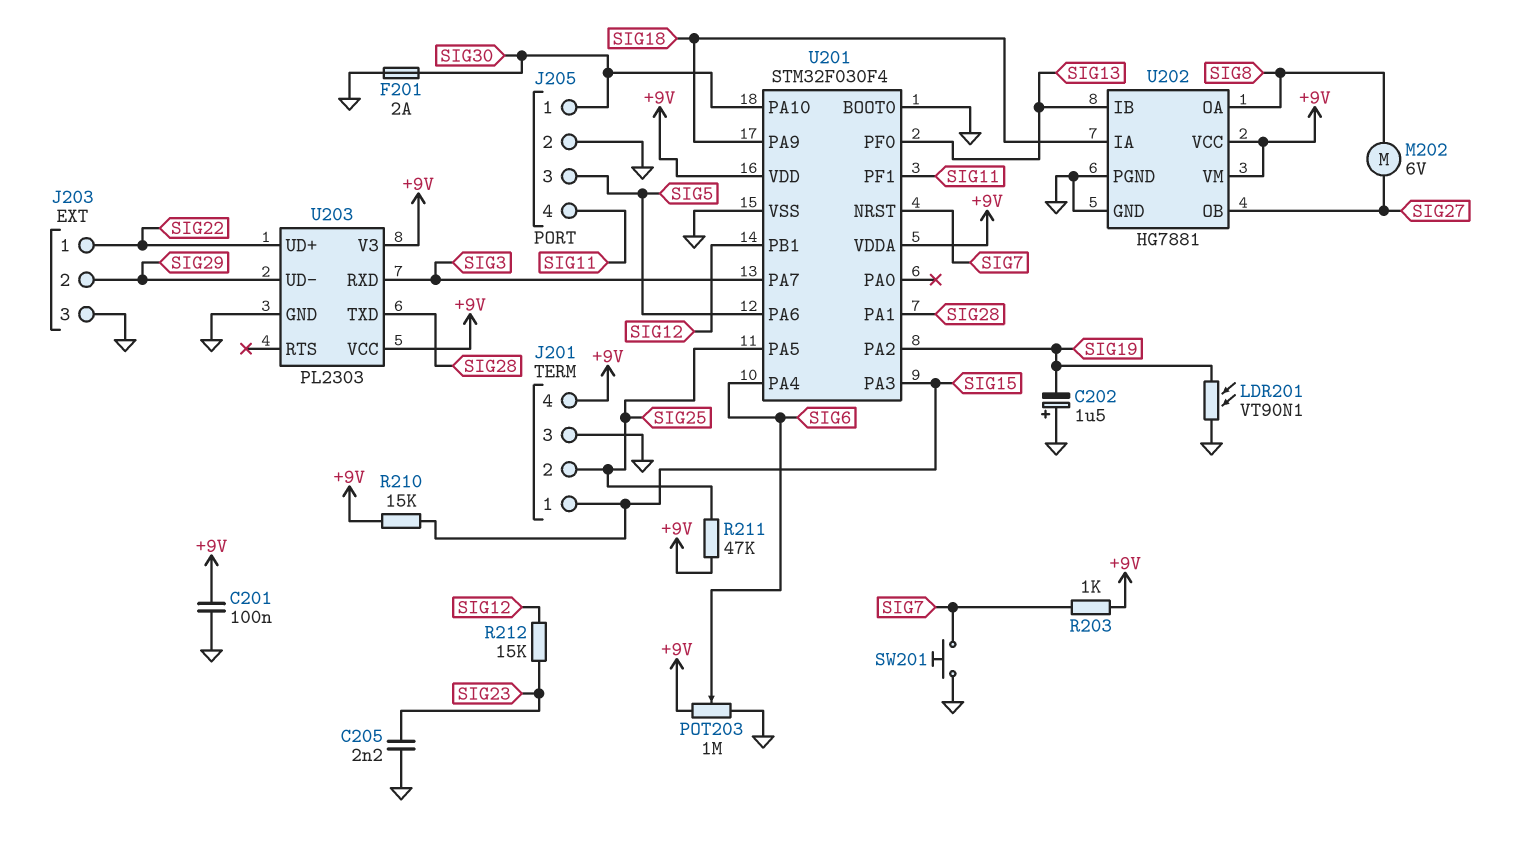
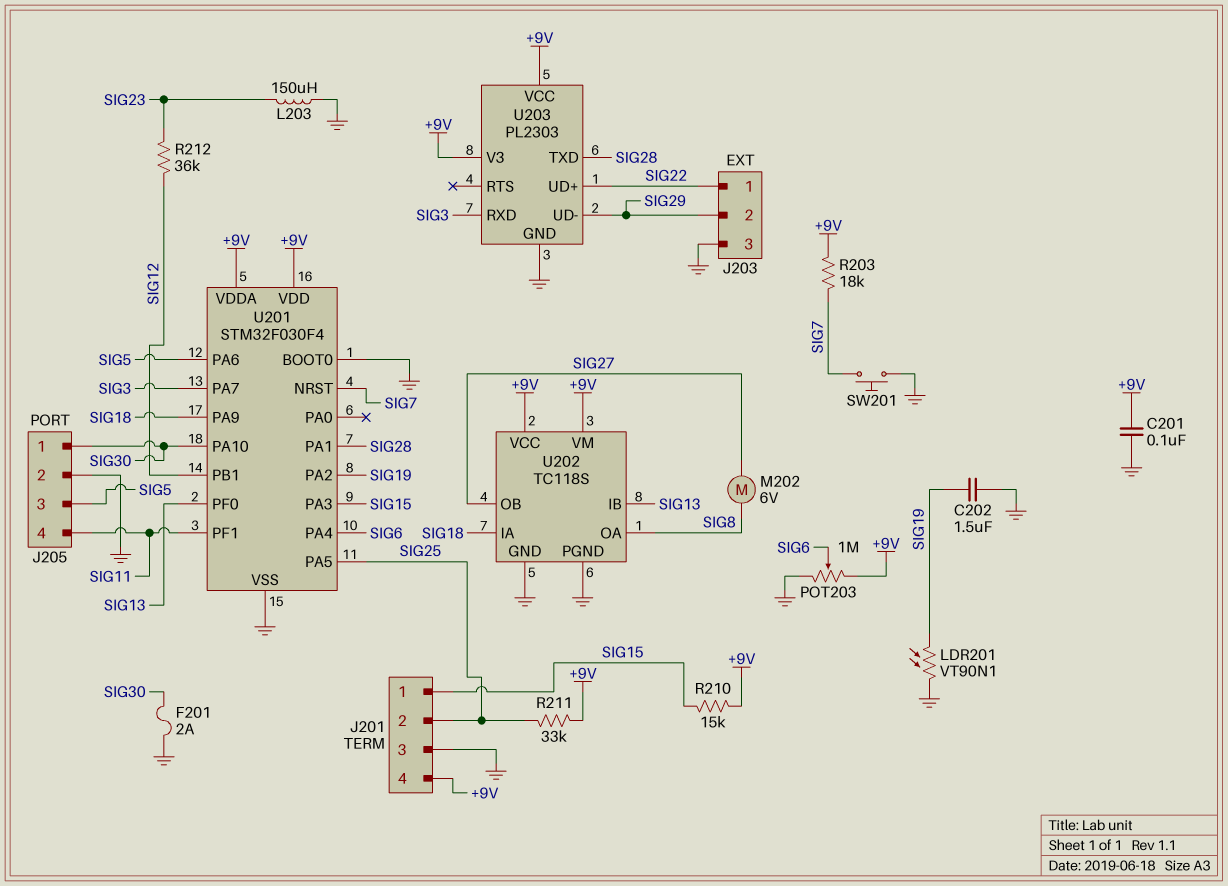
C202: 1.5uF (plus GND, minus SIG19) -> 1.5uF (GND, SIG19)
C205: 2.2nF (GND, SIG23) -> none
L203: none -> 150uH (GND, SIG23)
R203: 1k (+9V, SIG7) -> 18k (+9V, SIG7)
R211: 47k (+9V, SIG25) -> 33k (+9V, SIG25)
R212: 15k (SIG12, SIG23) -> 36k (SIG12, SIG23)
U202: HG7881 -> TC118S

